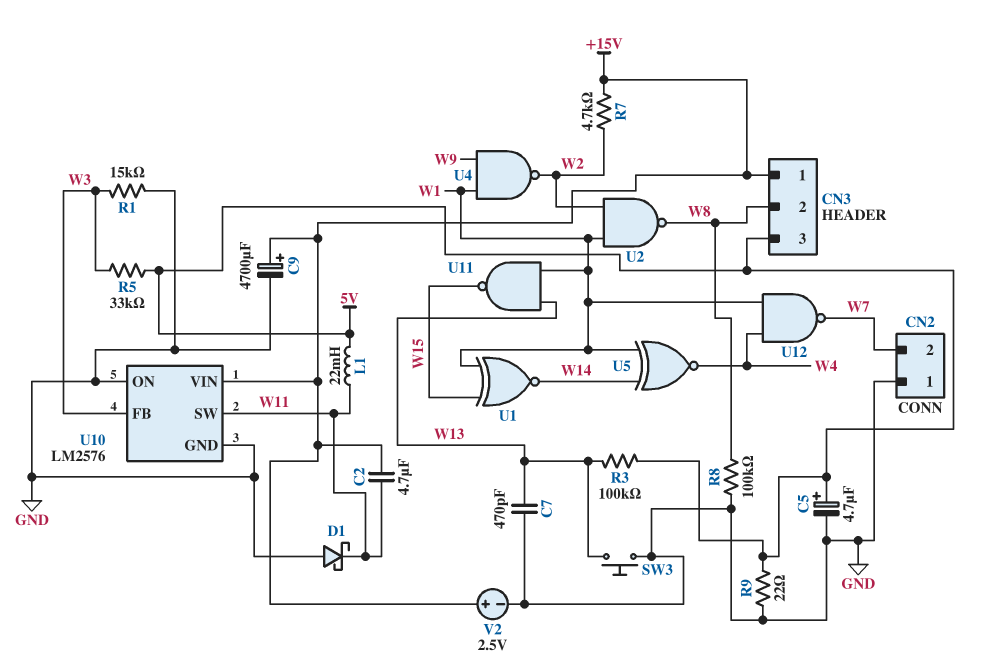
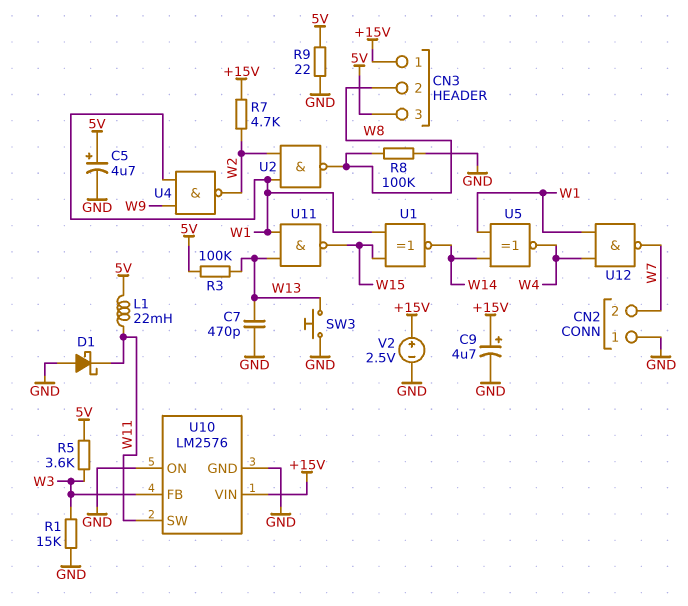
C2: 4.7uF (+15V, W11) -> none
C9: 4700uF (plus +15V, minus GND) -> 4.7uF (plus +15V, minus GND)
R5: 33k (5V, W3) -> 3.6k (5V, W3)

